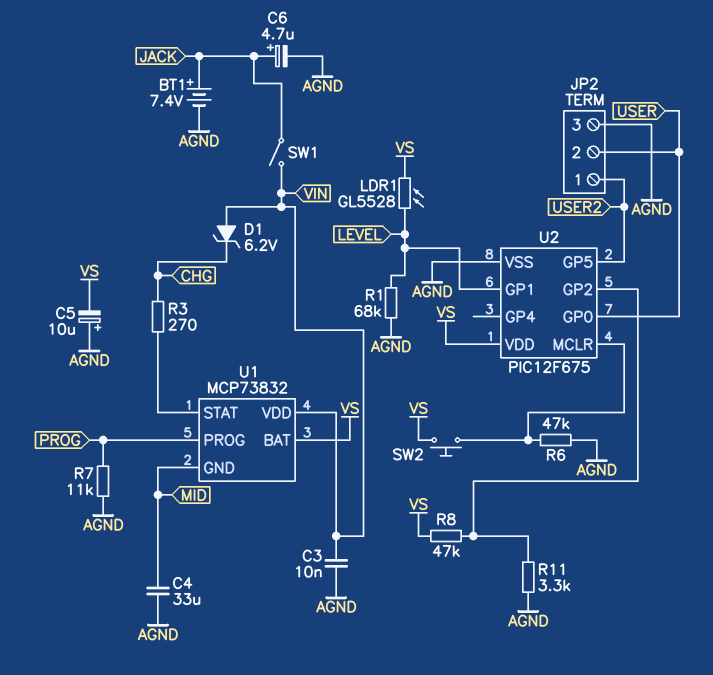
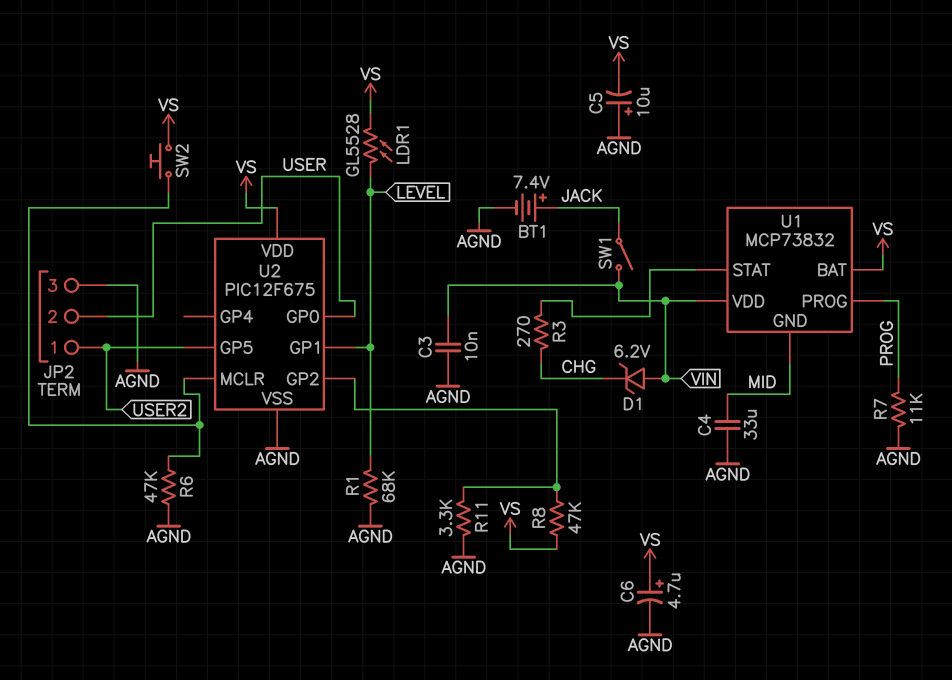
C6: 4.7uF (plus JACK, minus AGND) -> 4.7uF (plus VS, minus AGND)

